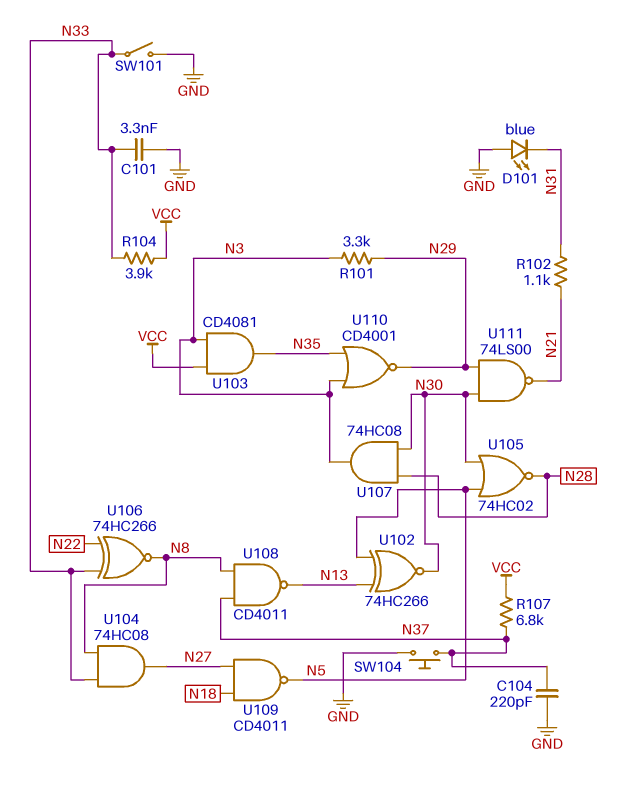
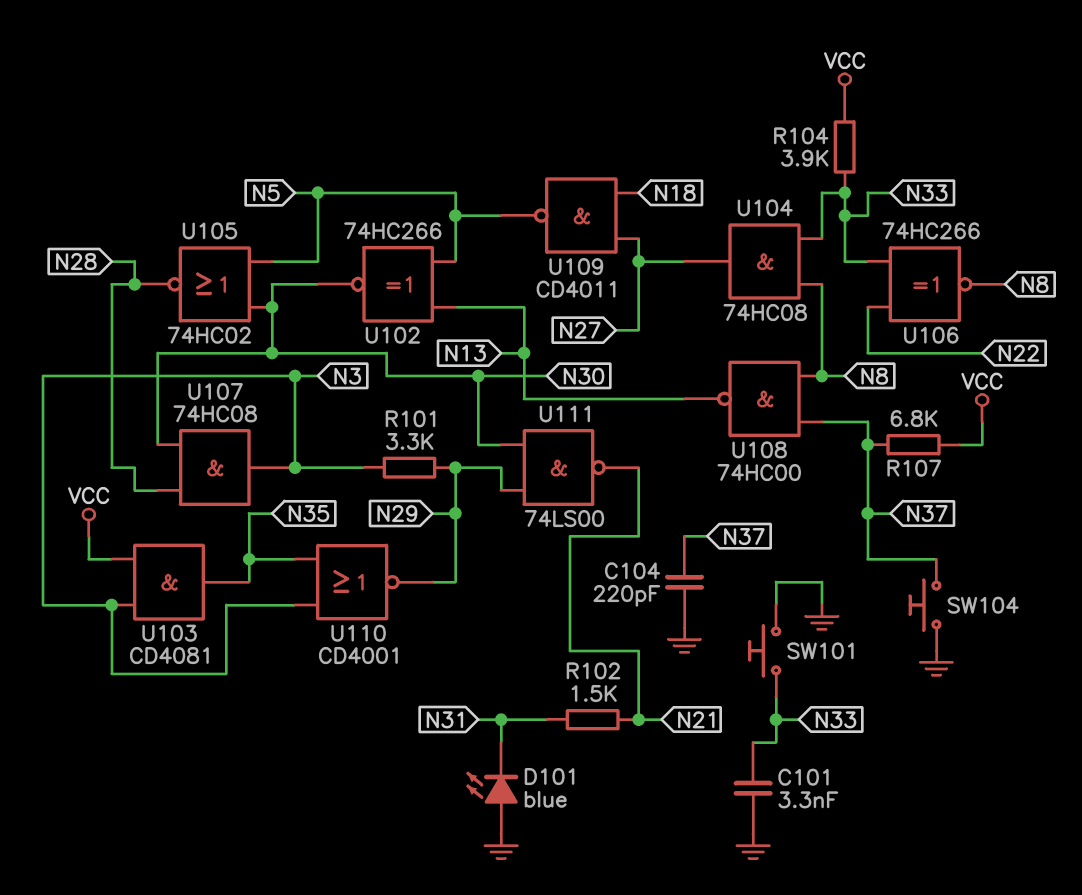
R102: 1.1k (N21, N31) -> 1.5k (N21, N31)
SW101: switch (GND, N33) -> button (GND, N33)
U108: NAND CD4011 (in N8, in N37, out N13) -> NAND 74HC00 (in N8, in N37, out N13)

